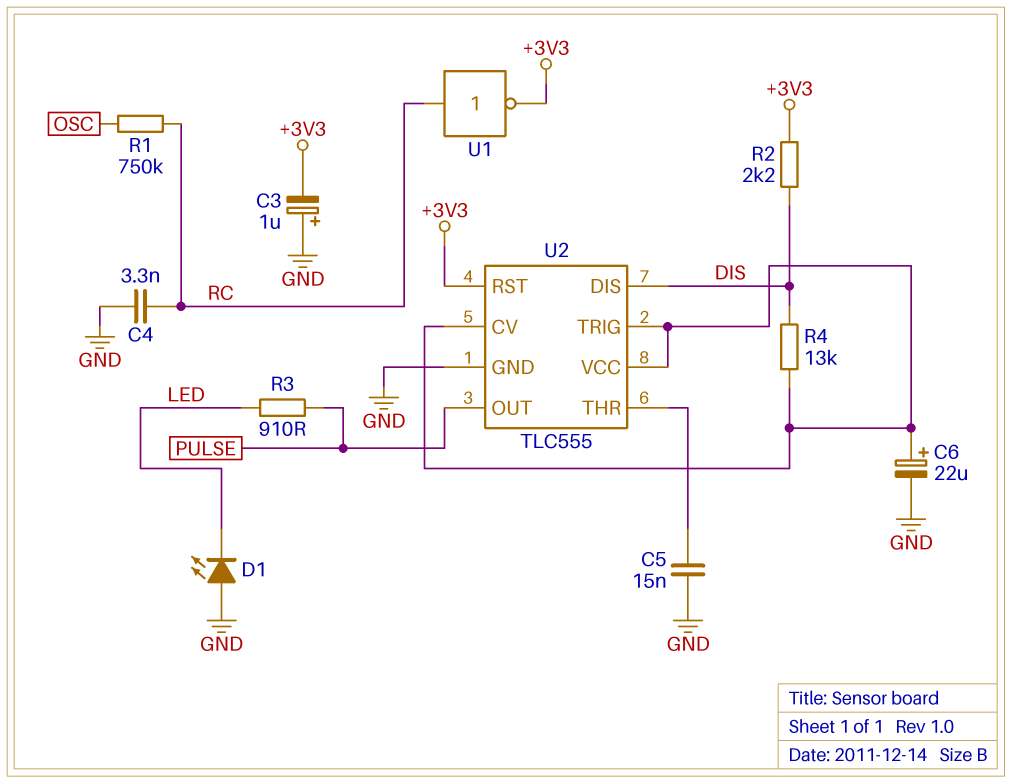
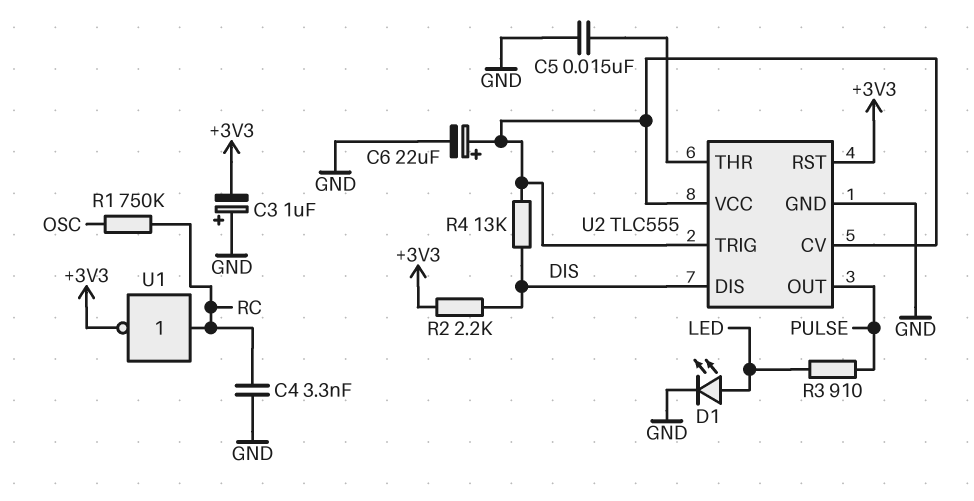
D1: LED (A GND, K LED) -> LED (A LED, K GND)

